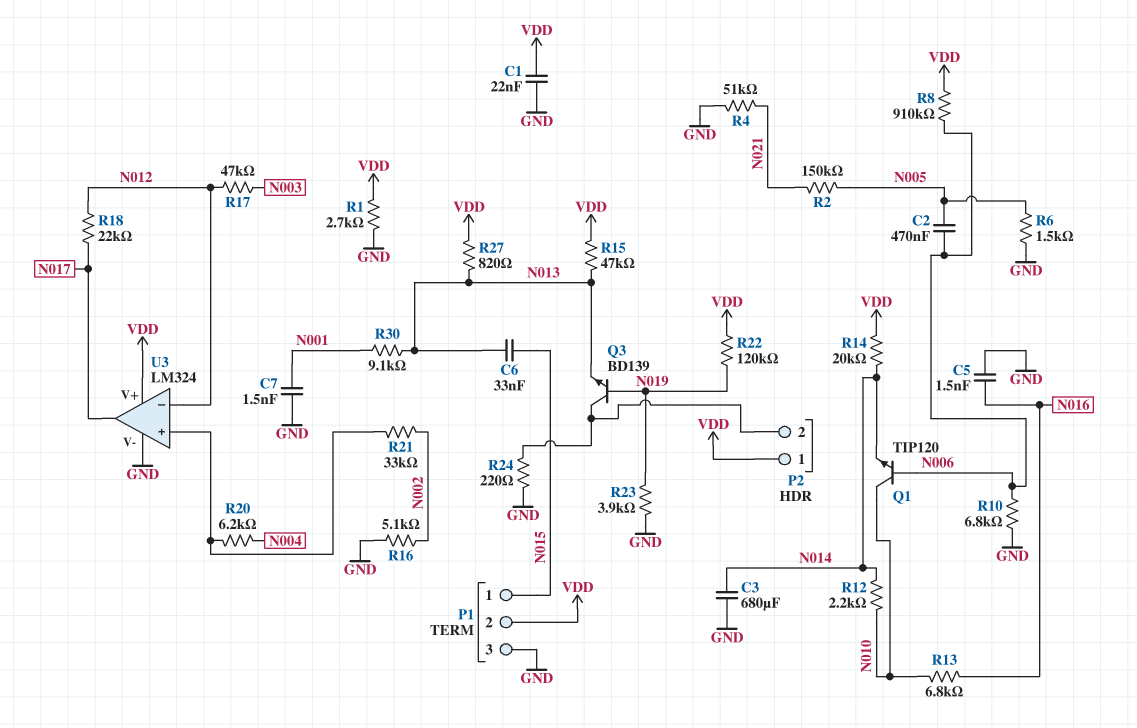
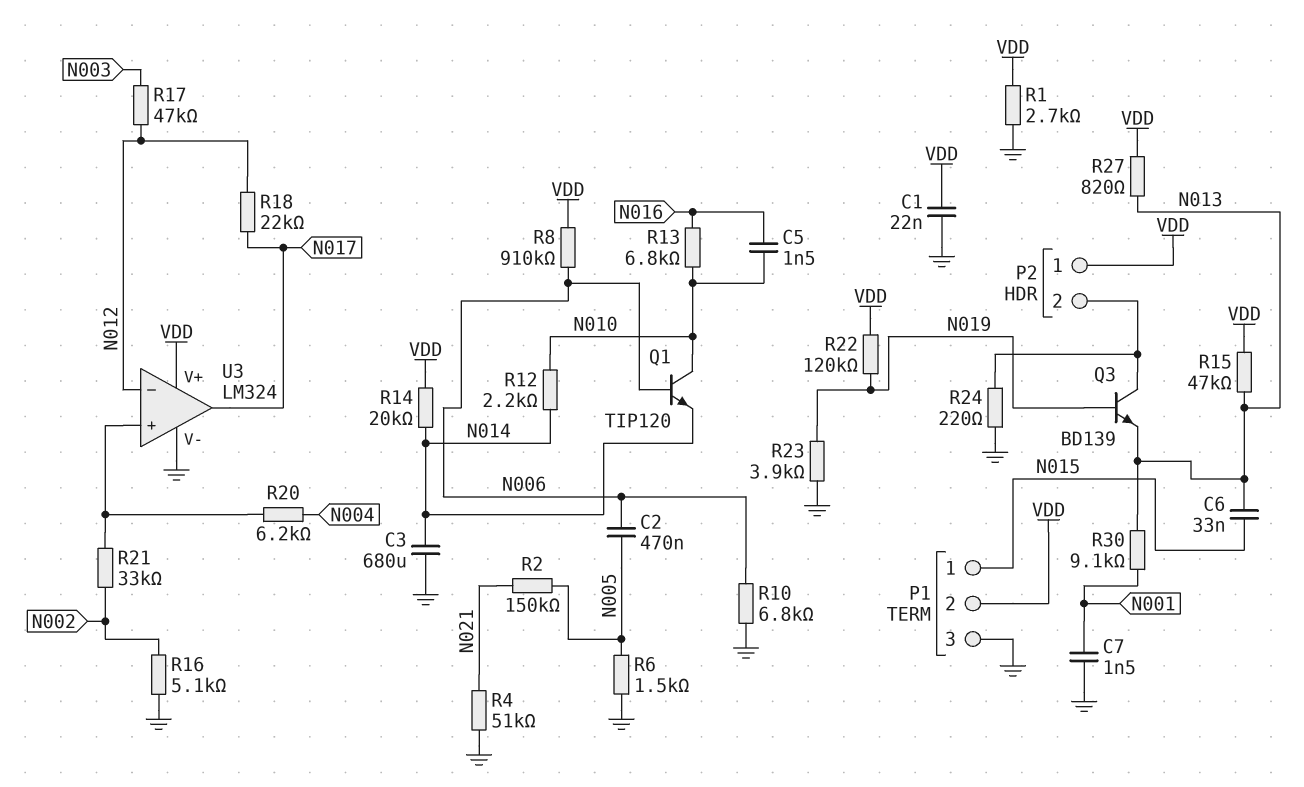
C5: 1.5nF (GND, N016) -> 1.5nF (N010, N016)

